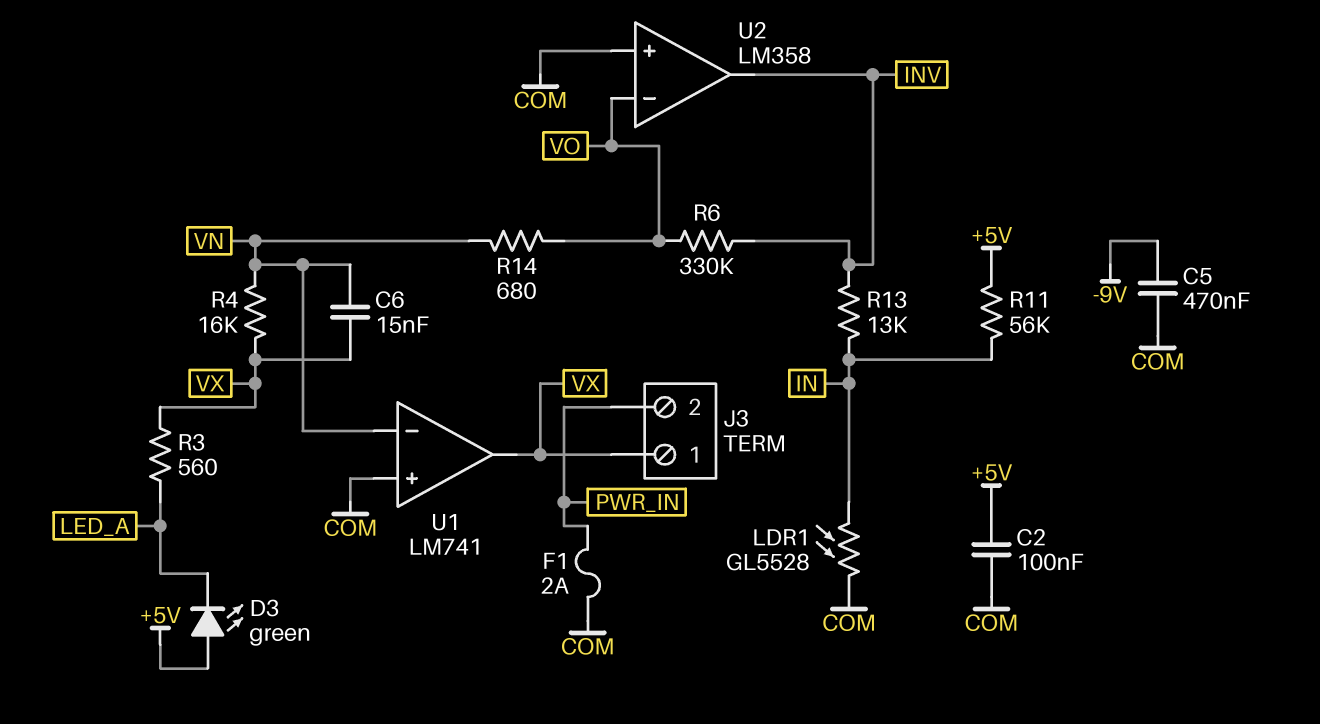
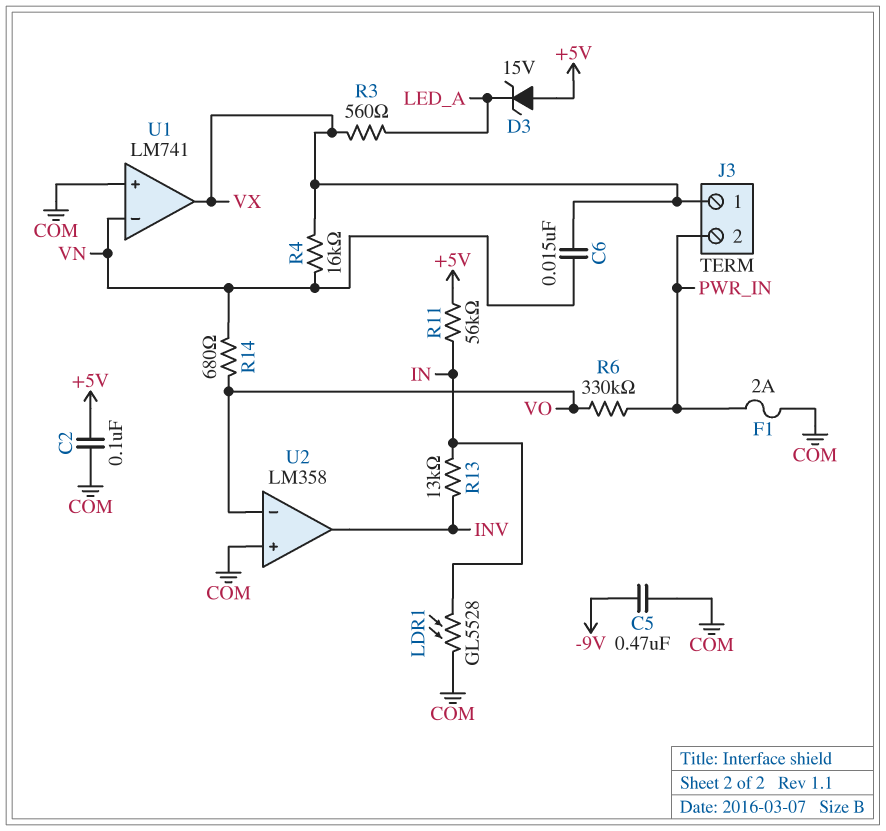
D3: LED green (A +5V, K LED_A) -> zener 15V (A +5V, K LED_A)
R6: 330k (INV, VO) -> 330k (PWR_IN, VO)

